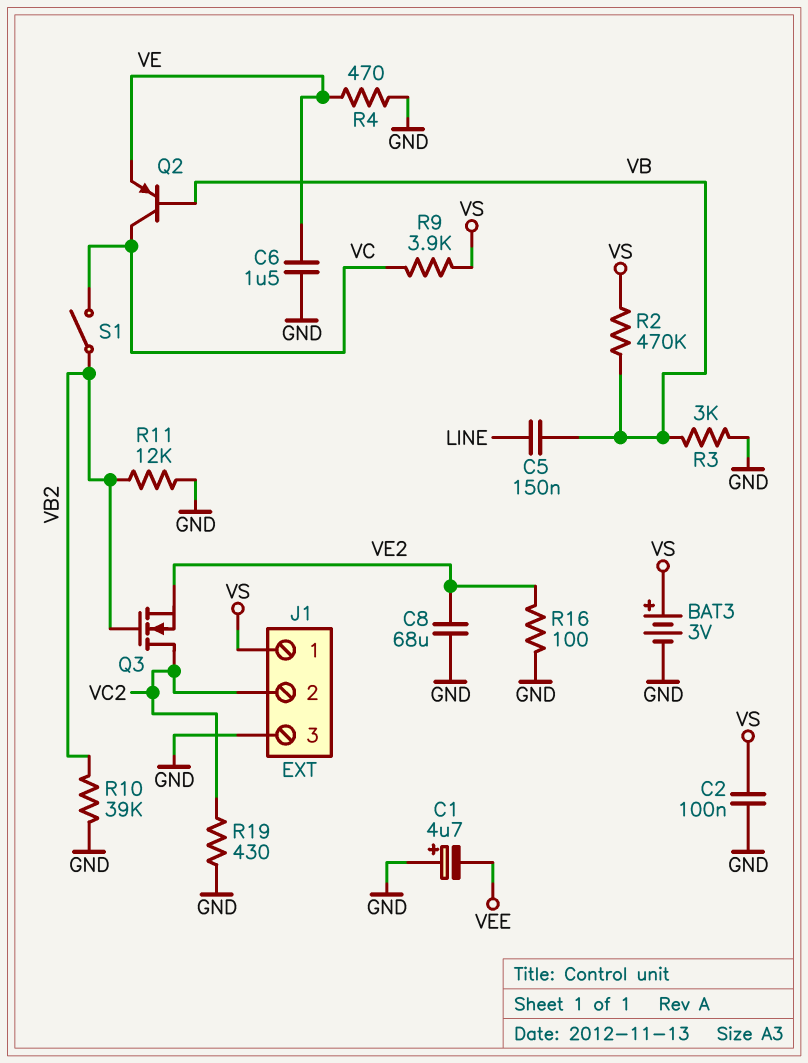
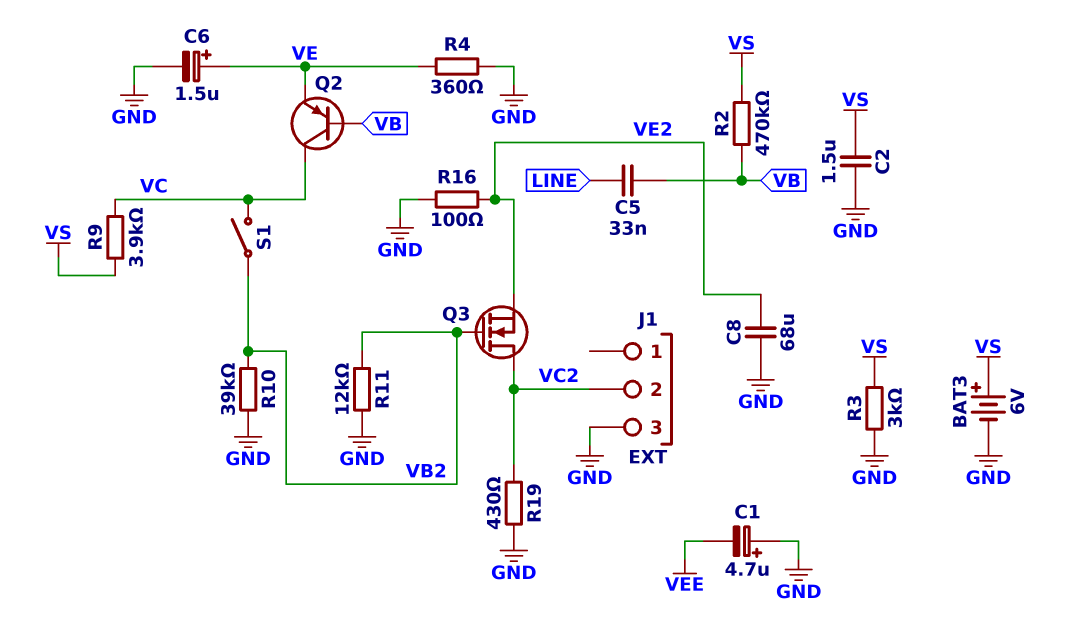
BAT3: 3V (plus VS, minus GND) -> 6V (plus VS, minus GND)
C2: 100nF (GND, VS) -> 1.5uF (GND, VS)
C5: 150nF (LINE, VB) -> 33nF (LINE, VB)
C6: 1.5uF (GND, VE) -> 1.5uF (plus VE, minus GND)
J1 pin 1: VS -> none
R3: 3k (GND, VB) -> 3k (GND, VS)
R4: 470 (GND, VE) -> 360 (GND, VE)

